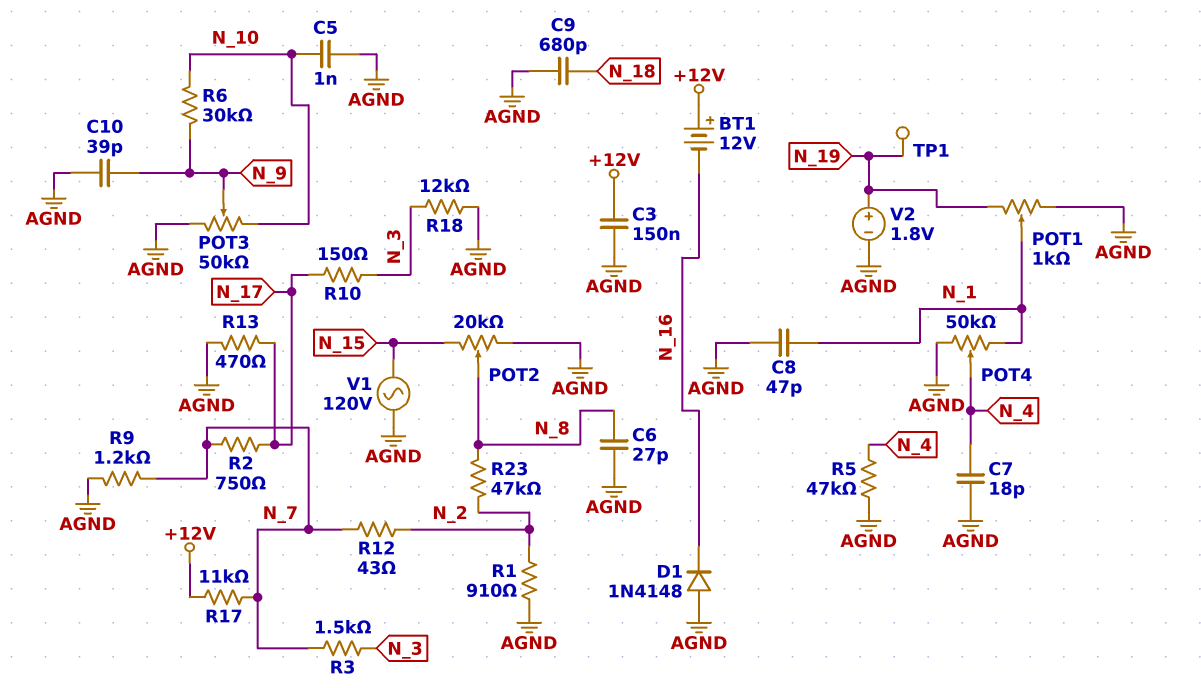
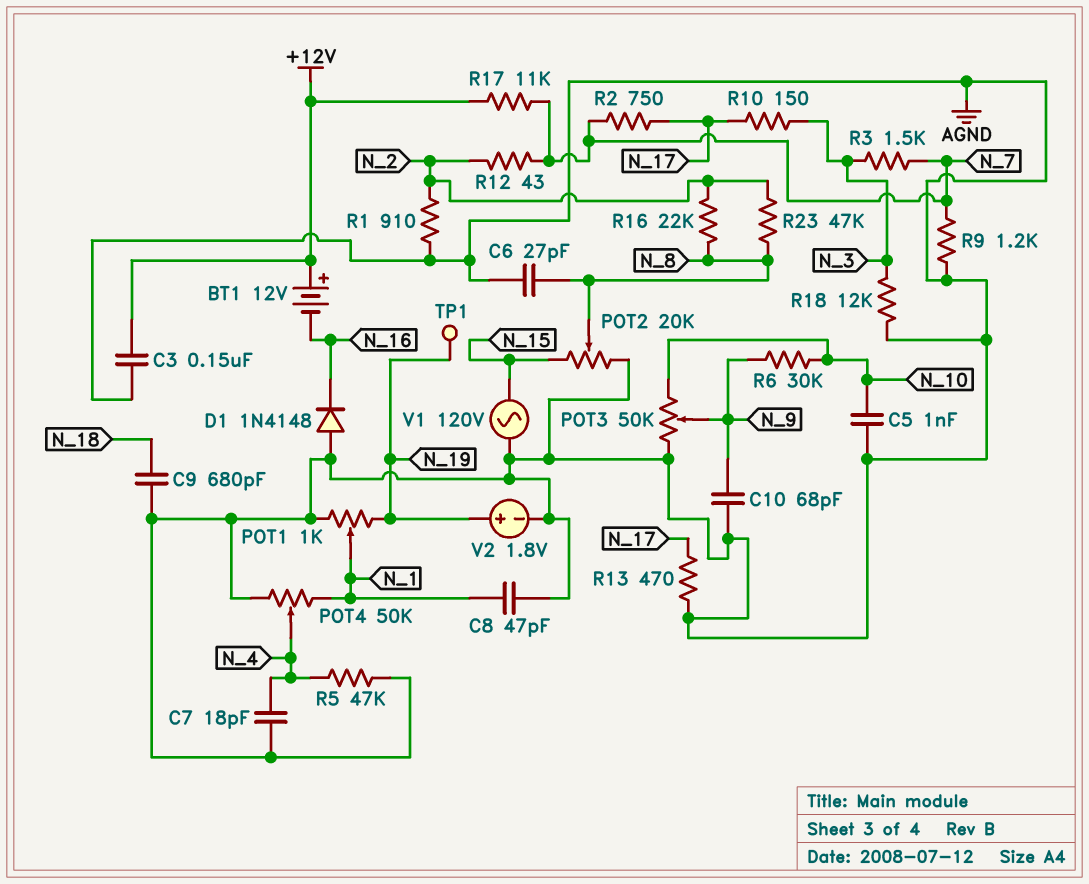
C10: 39pF (AGND, N_9) -> 68pF (AGND, N_9)
R16: none -> 22k (N_2, N_8)

